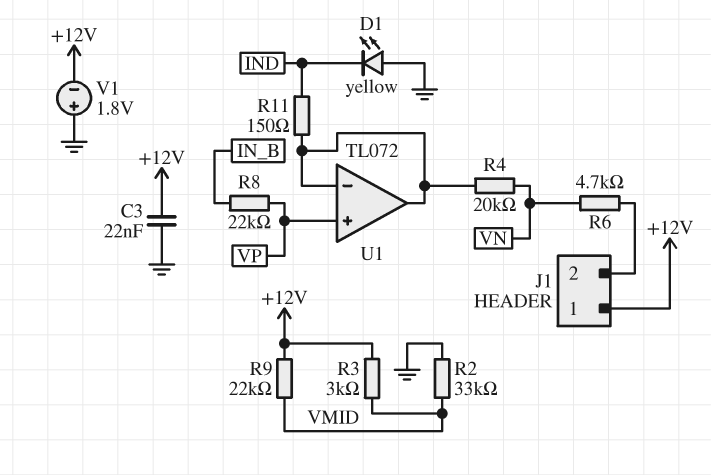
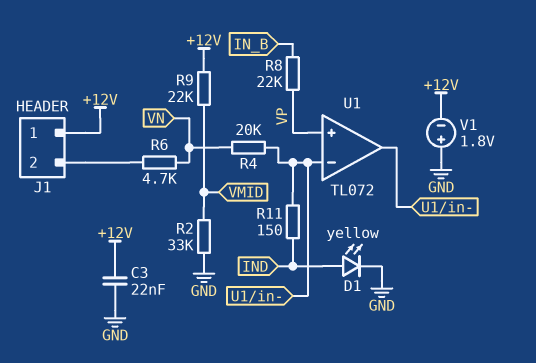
D1: LED yellow (A GND, K IND) -> LED yellow (A IND, K GND)
R3: 3k (+12V, VMID) -> none

